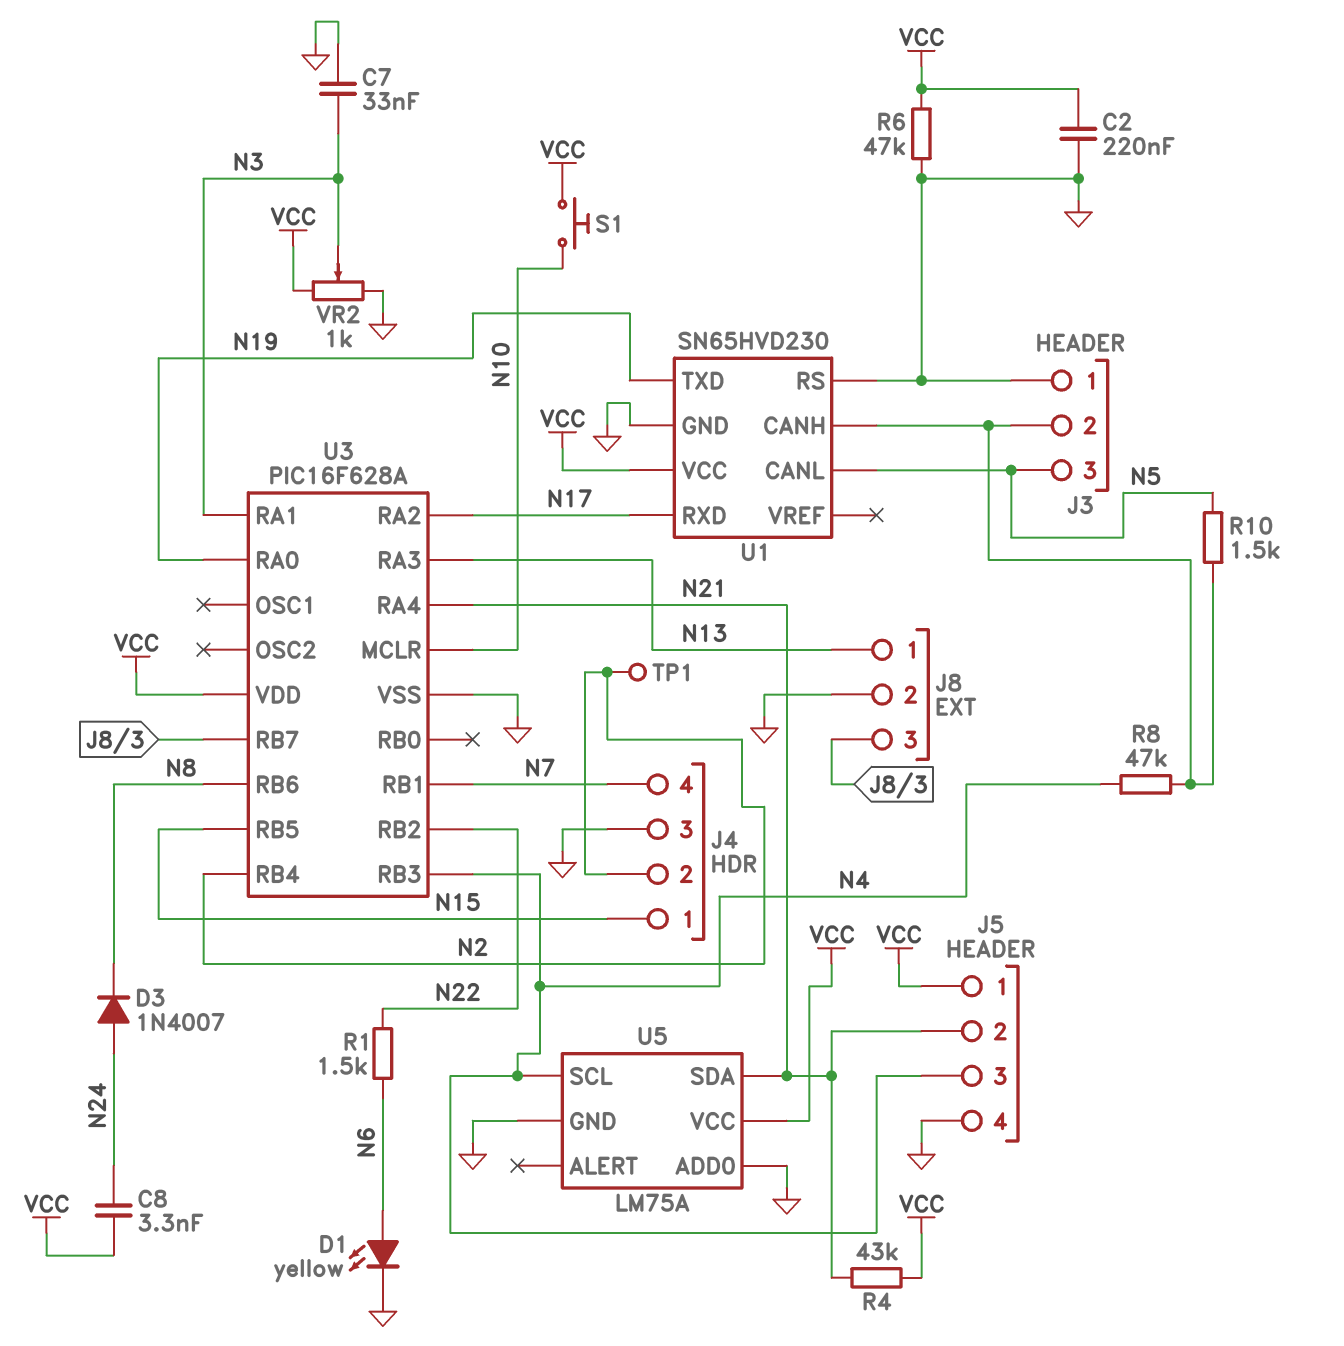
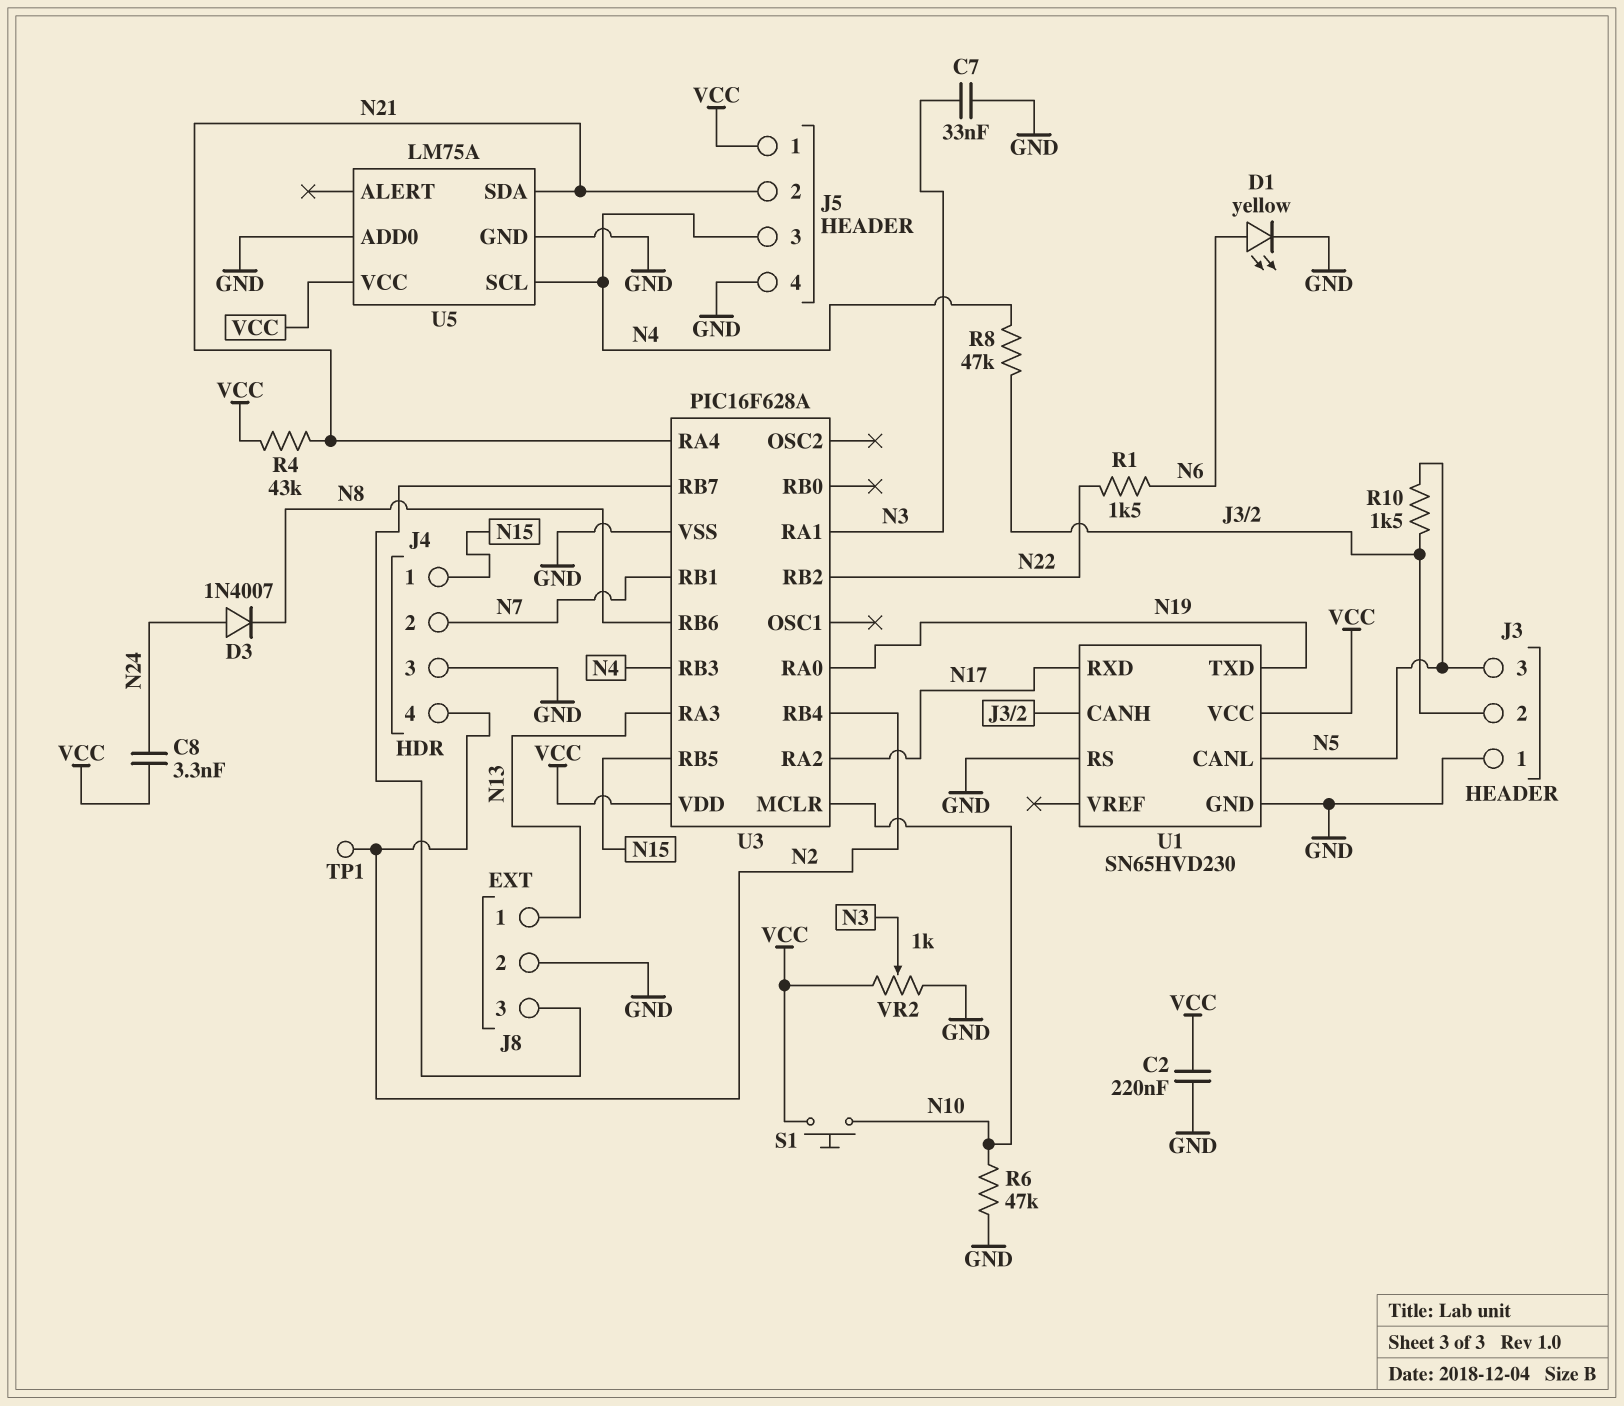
J4 pin 2: N2 -> N7
J4 pin 4: N7 -> N2
R6: 47k (GND, VCC) -> 47k (GND, N10)

